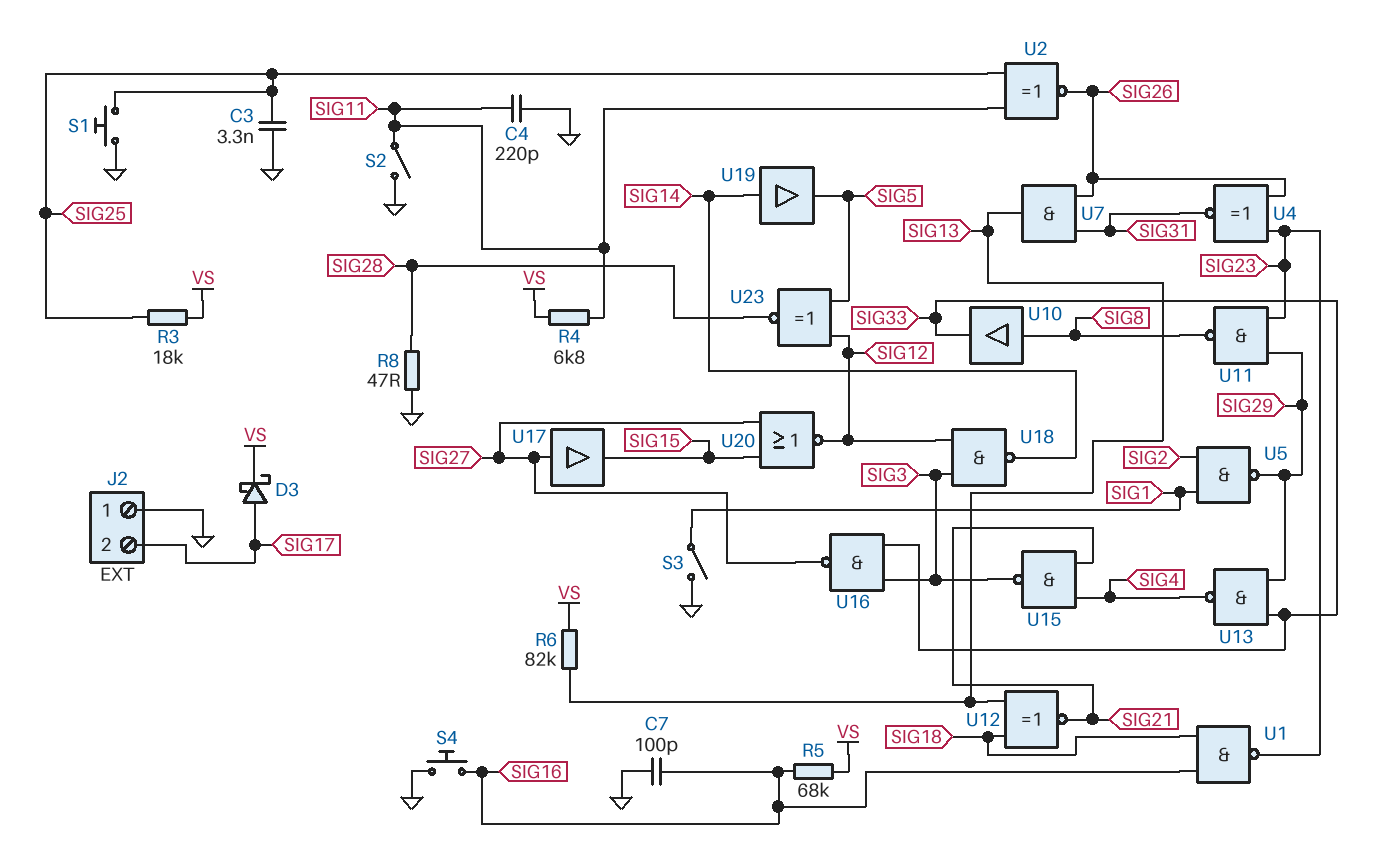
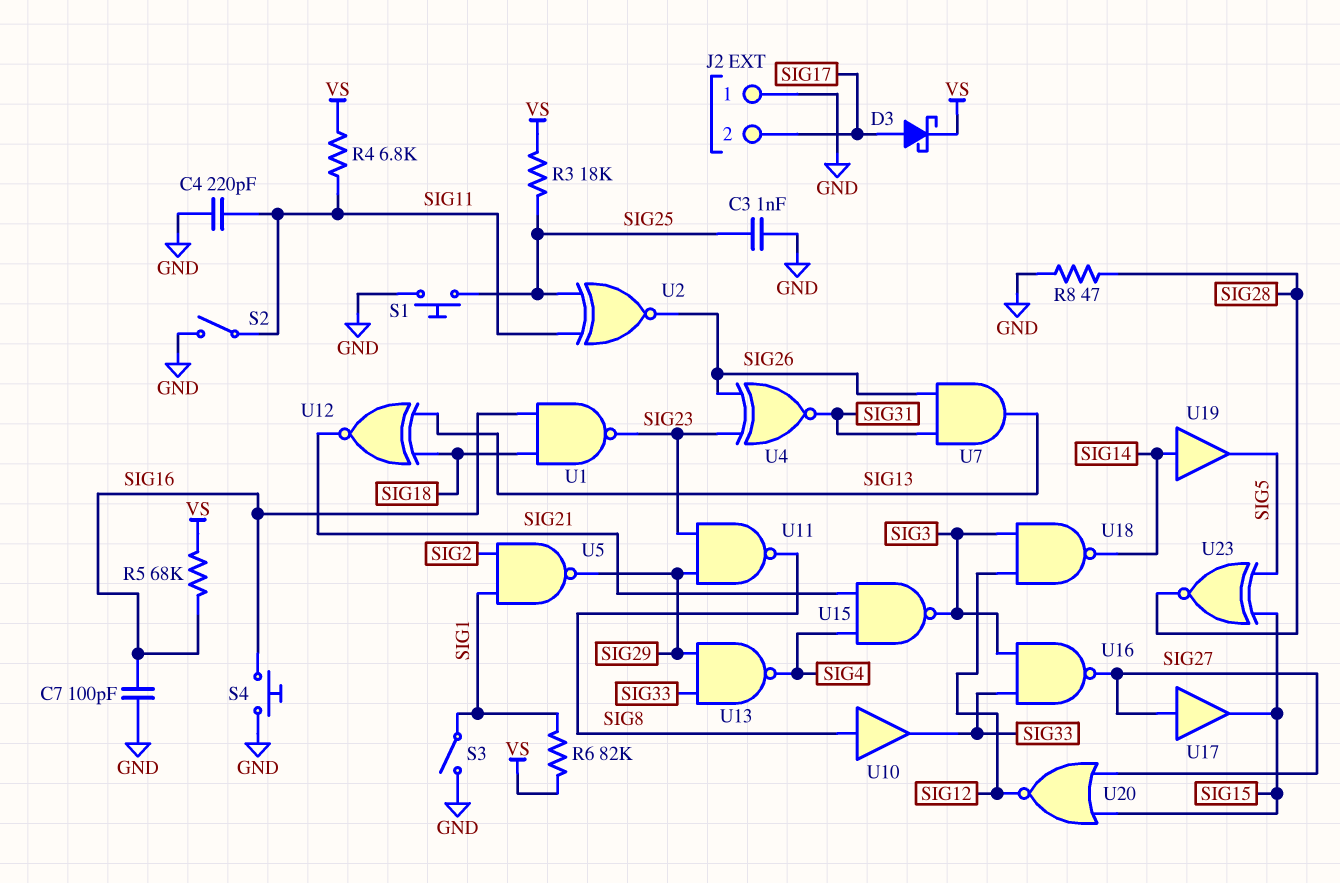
C3: 3.3nF (GND, SIG25) -> 1nF (GND, SIG25)
R6: 82k (SIG13, VS) -> 82k (SIG1, VS)
U23: XNOR (in SIG5, in SIG12, out SIG28) -> XNOR (in SIG5, in SIG15, out SIG28)

